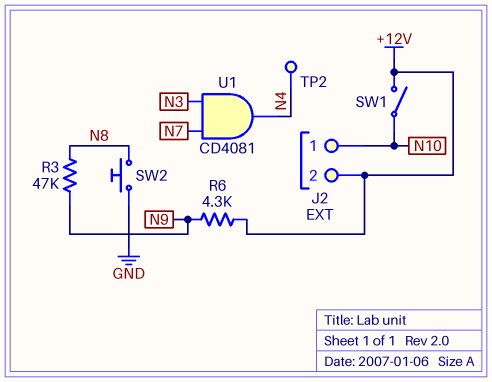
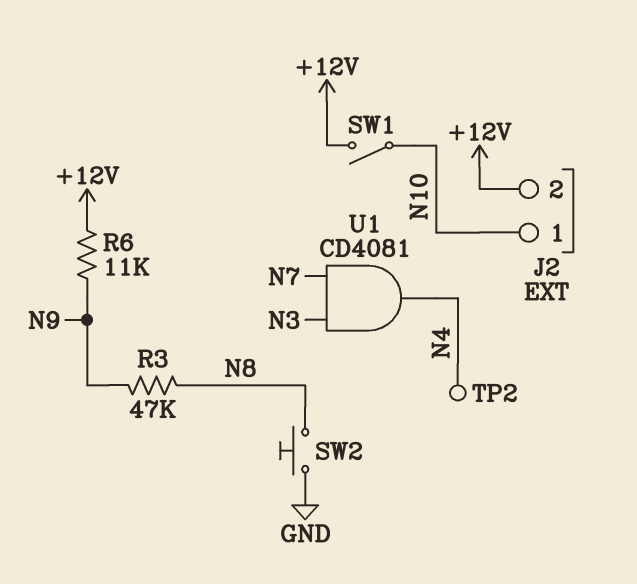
R6: 4.3k (+12V, N9) -> 11k (+12V, N9)

